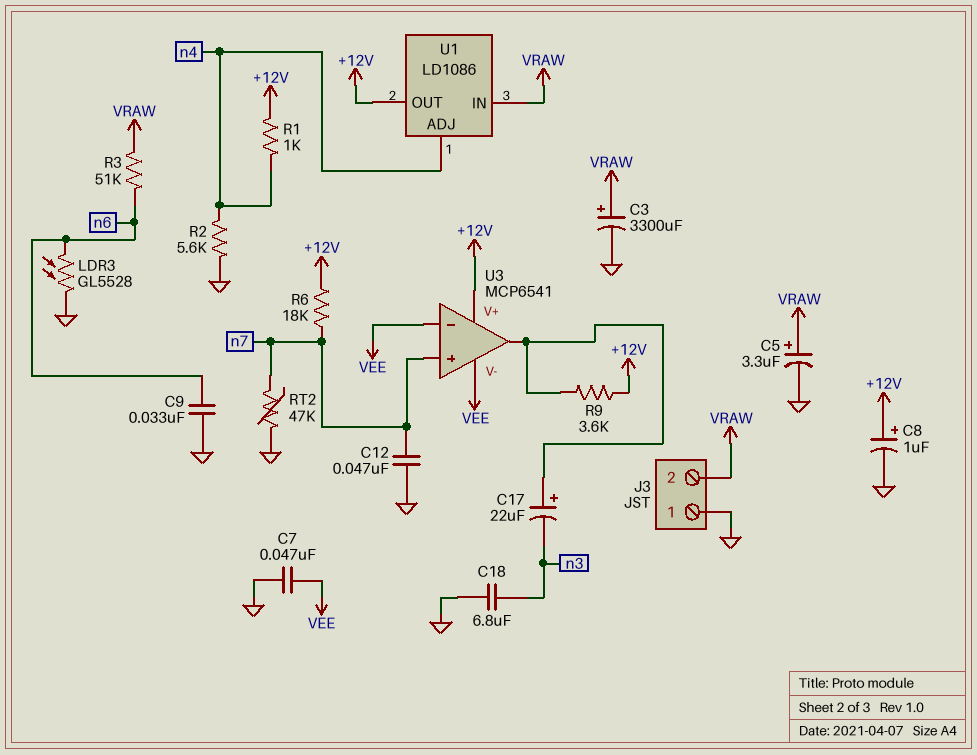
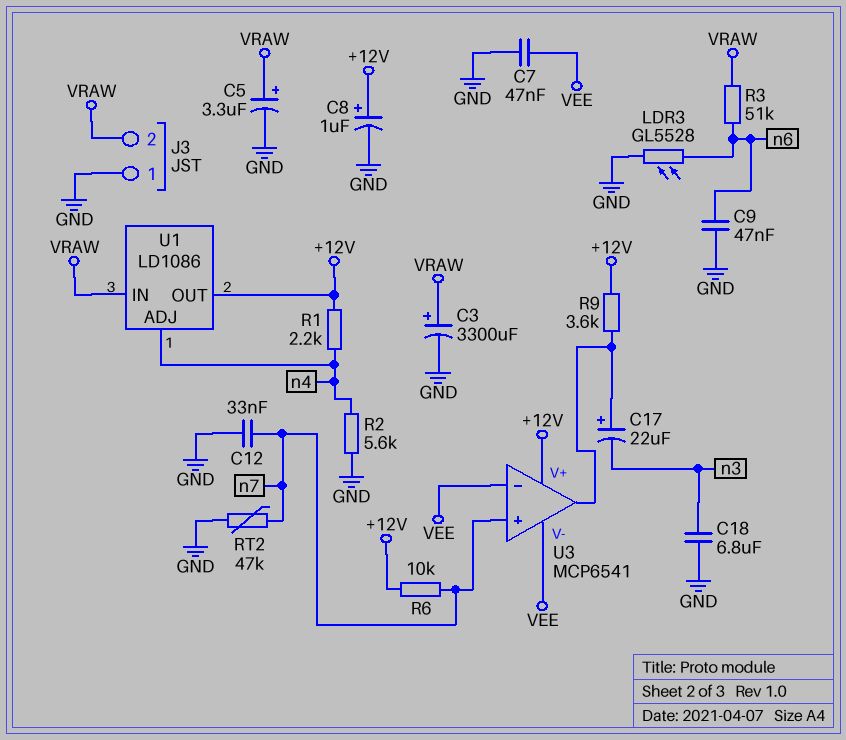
C9: 33nF (GND, n6) -> 47nF (GND, n6)
C12: 47nF (GND, n7) -> 33nF (GND, n7)
R1: 1k (+12V, n4) -> 2.2k (+12V, n4)
R6: 18k (+12V, n7) -> 10k (+12V, n7)

